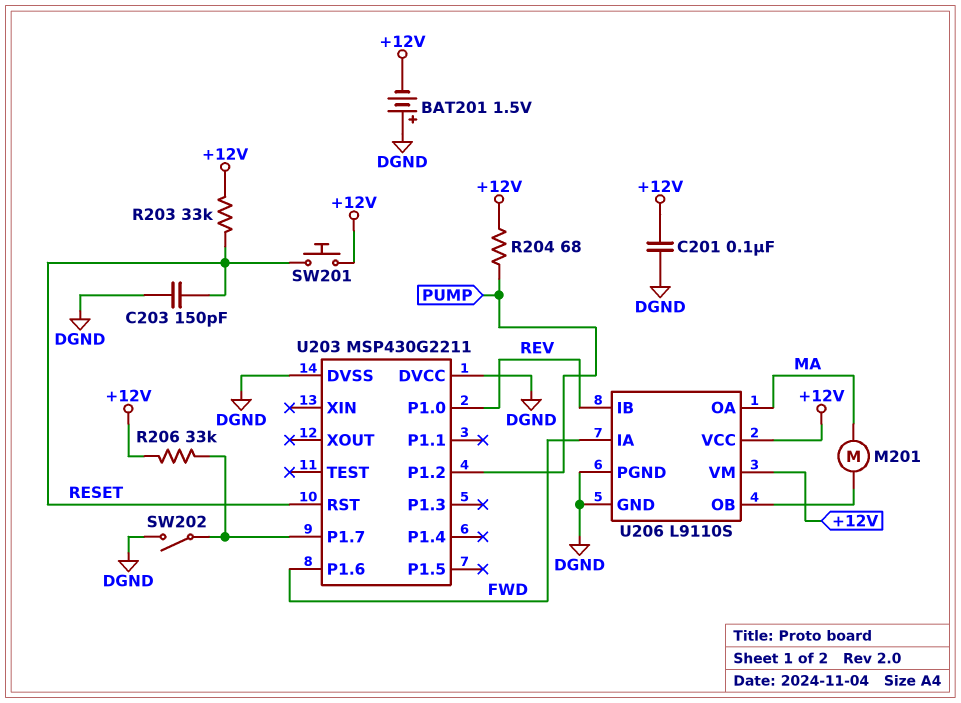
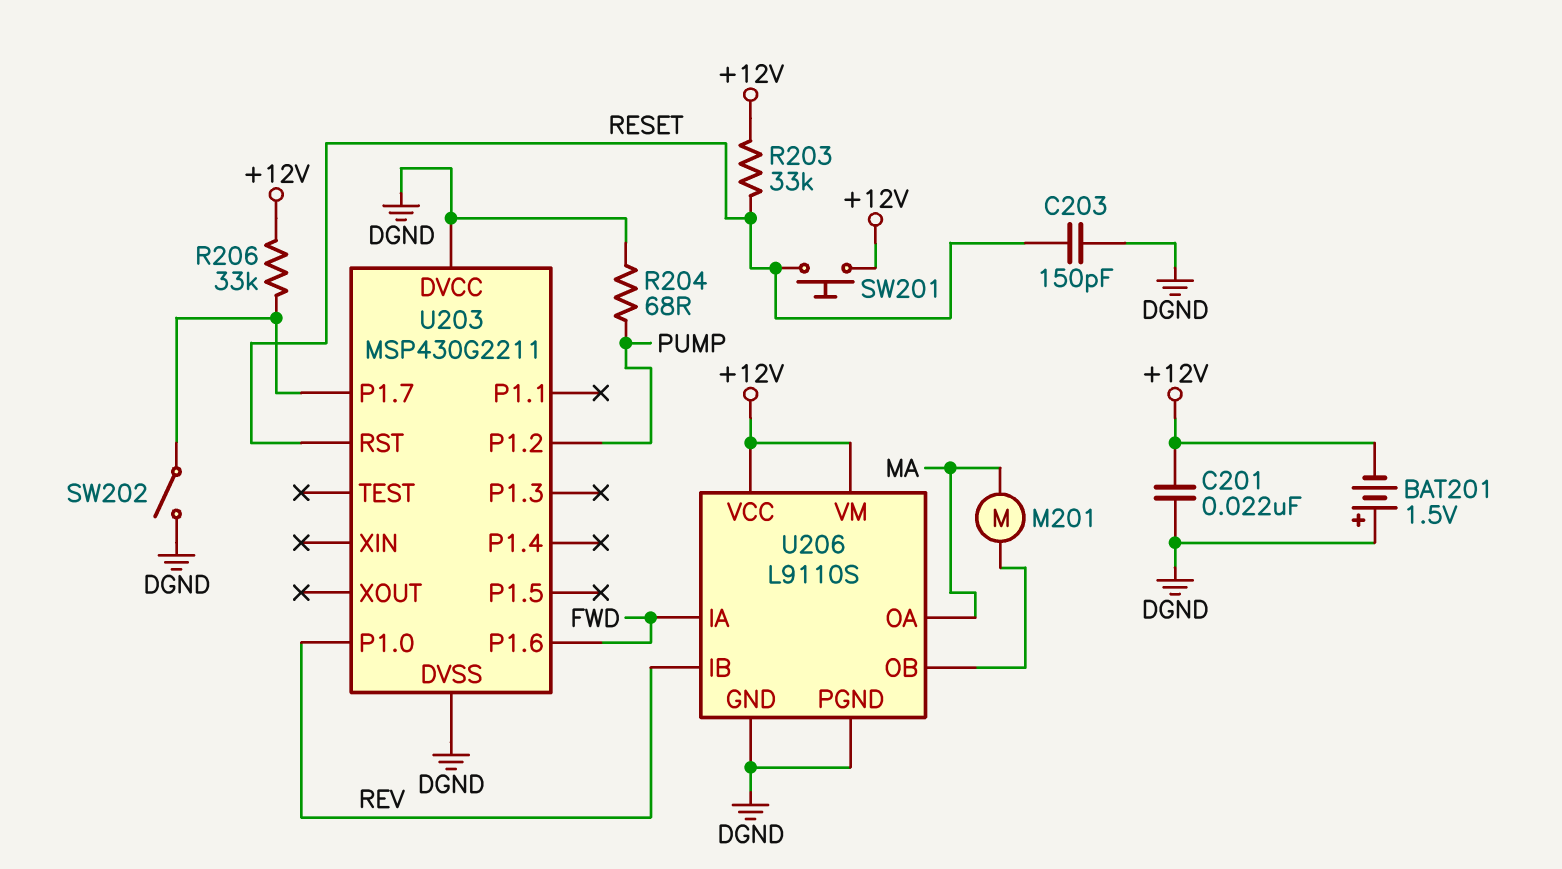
C201: 100nF (+12V, DGND) -> 22nF (+12V, DGND)
R204: 68 (+12V, PUMP) -> 68 (DGND, PUMP)

